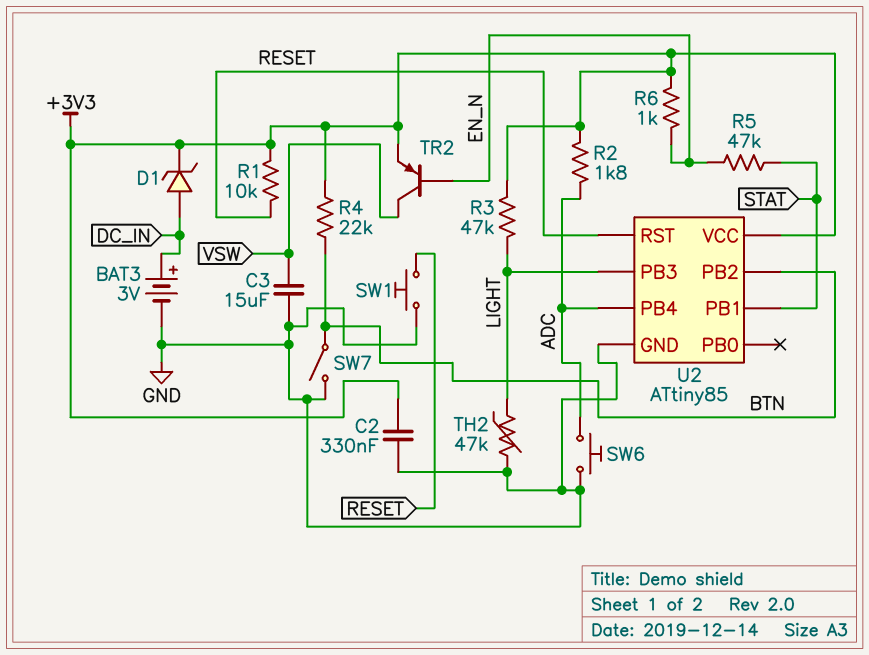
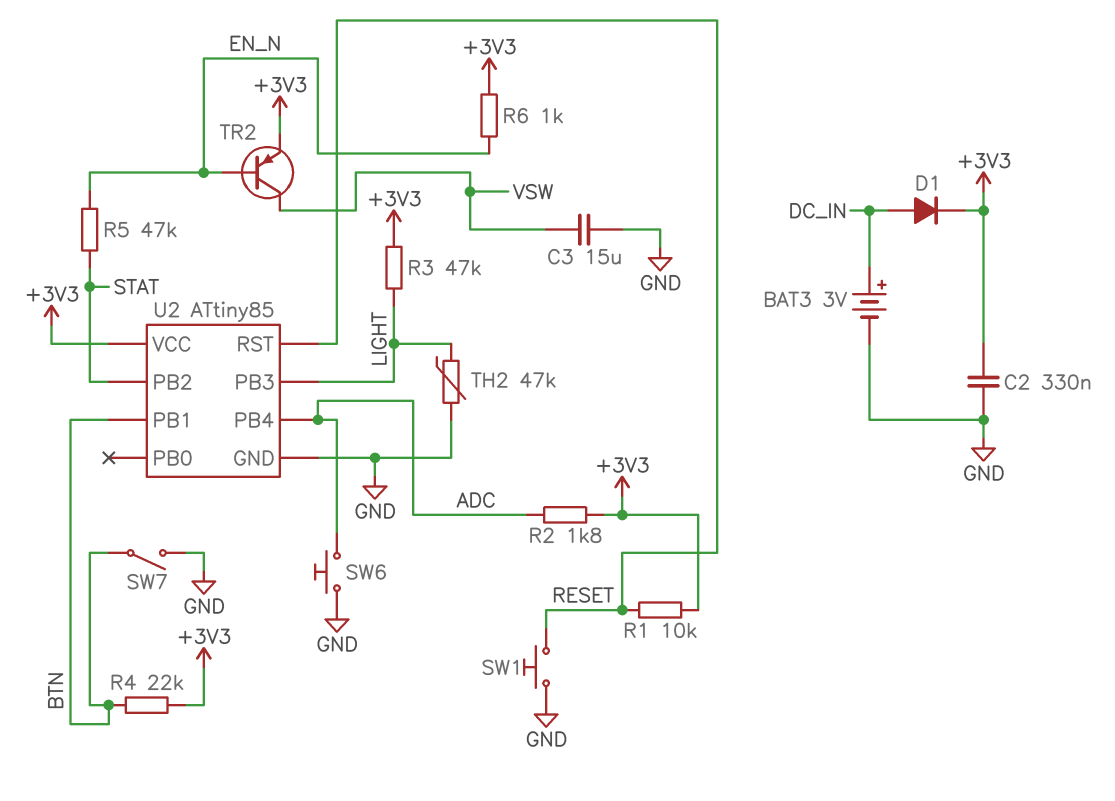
D1: zener (A DC_IN, K +3V3) -> diode (A DC_IN, K +3V3)
U2 pin PB1: STAT -> BTN
U2 pin PB2: BTN -> STAT

